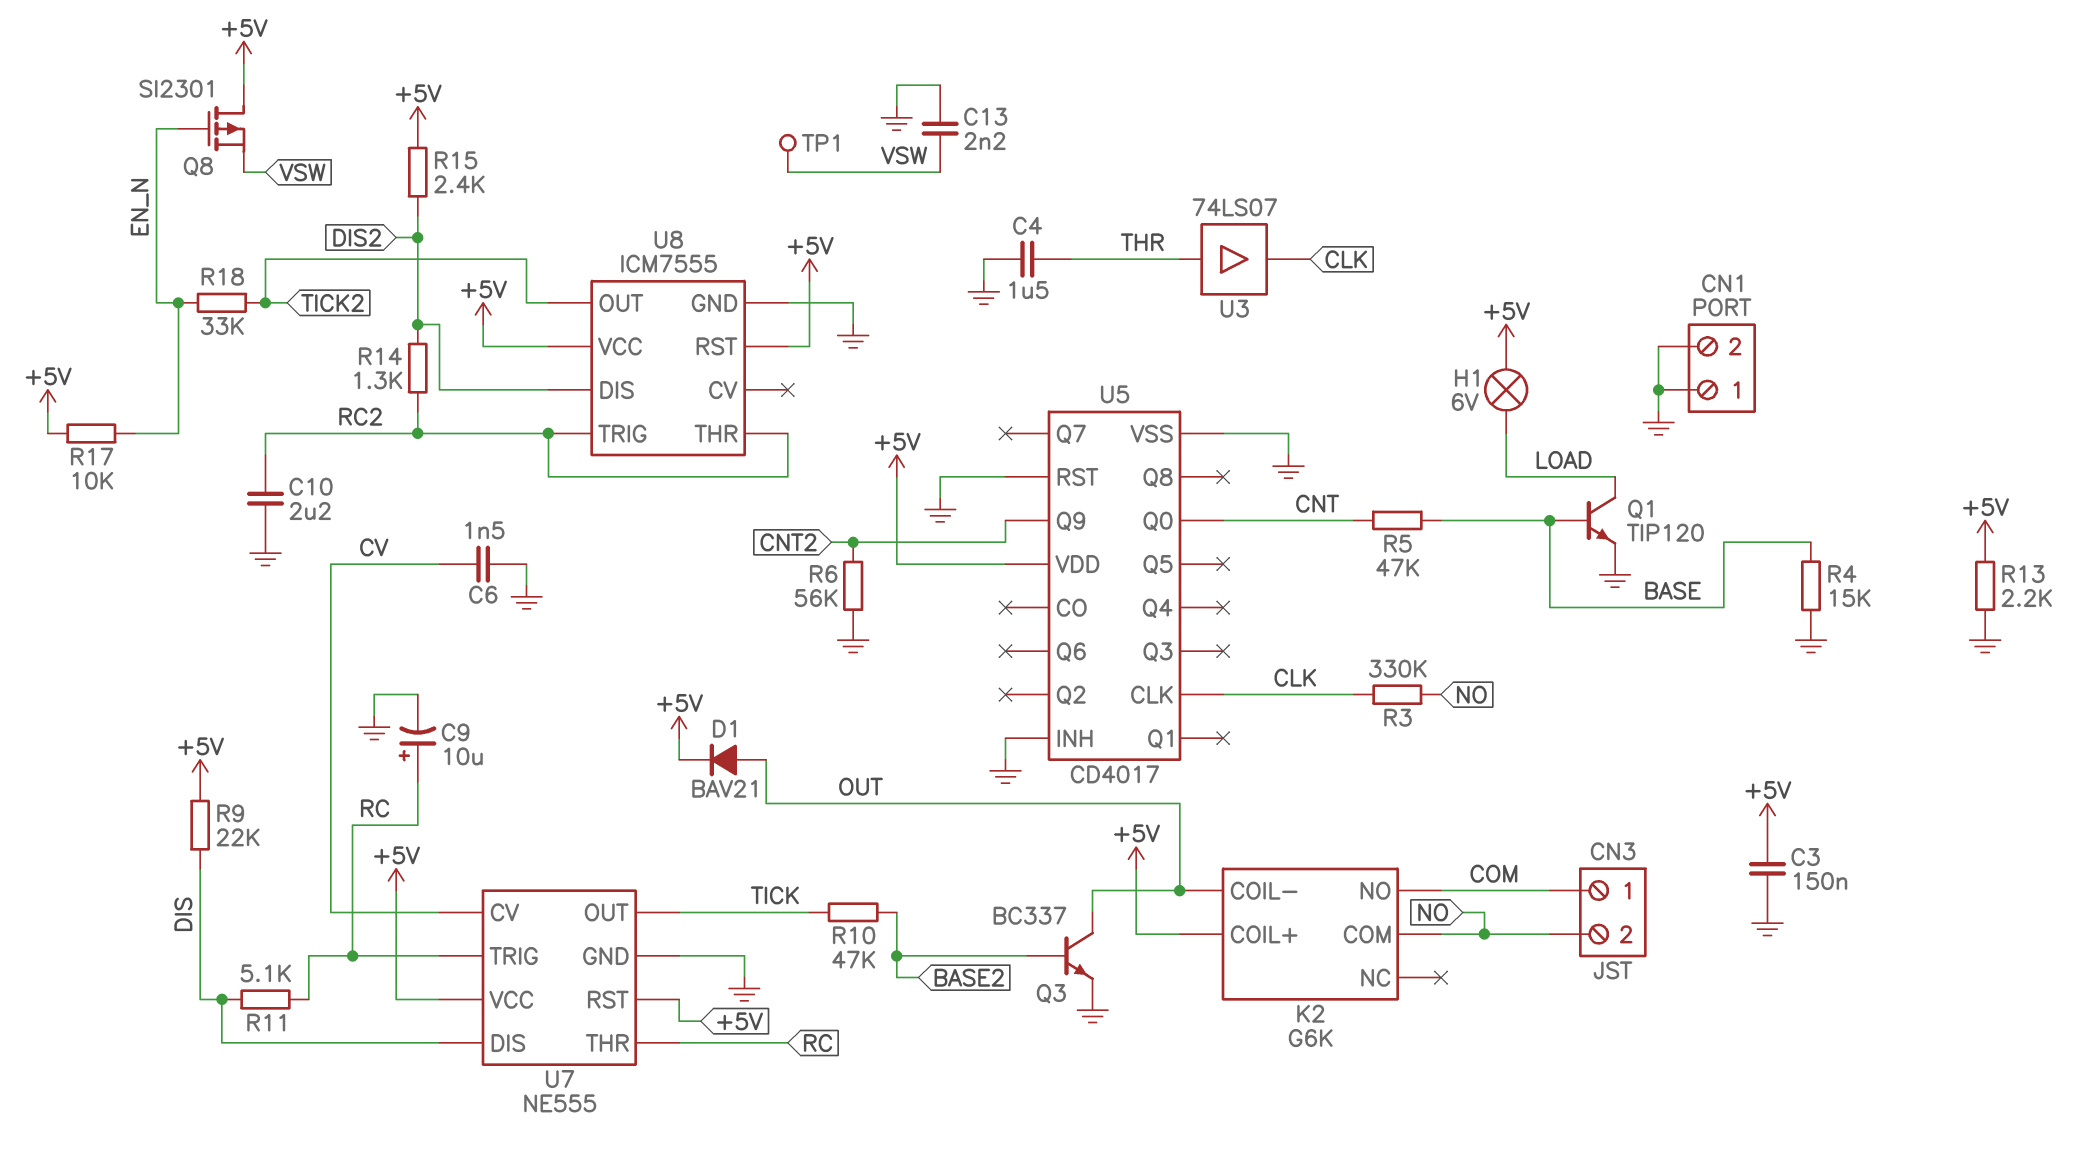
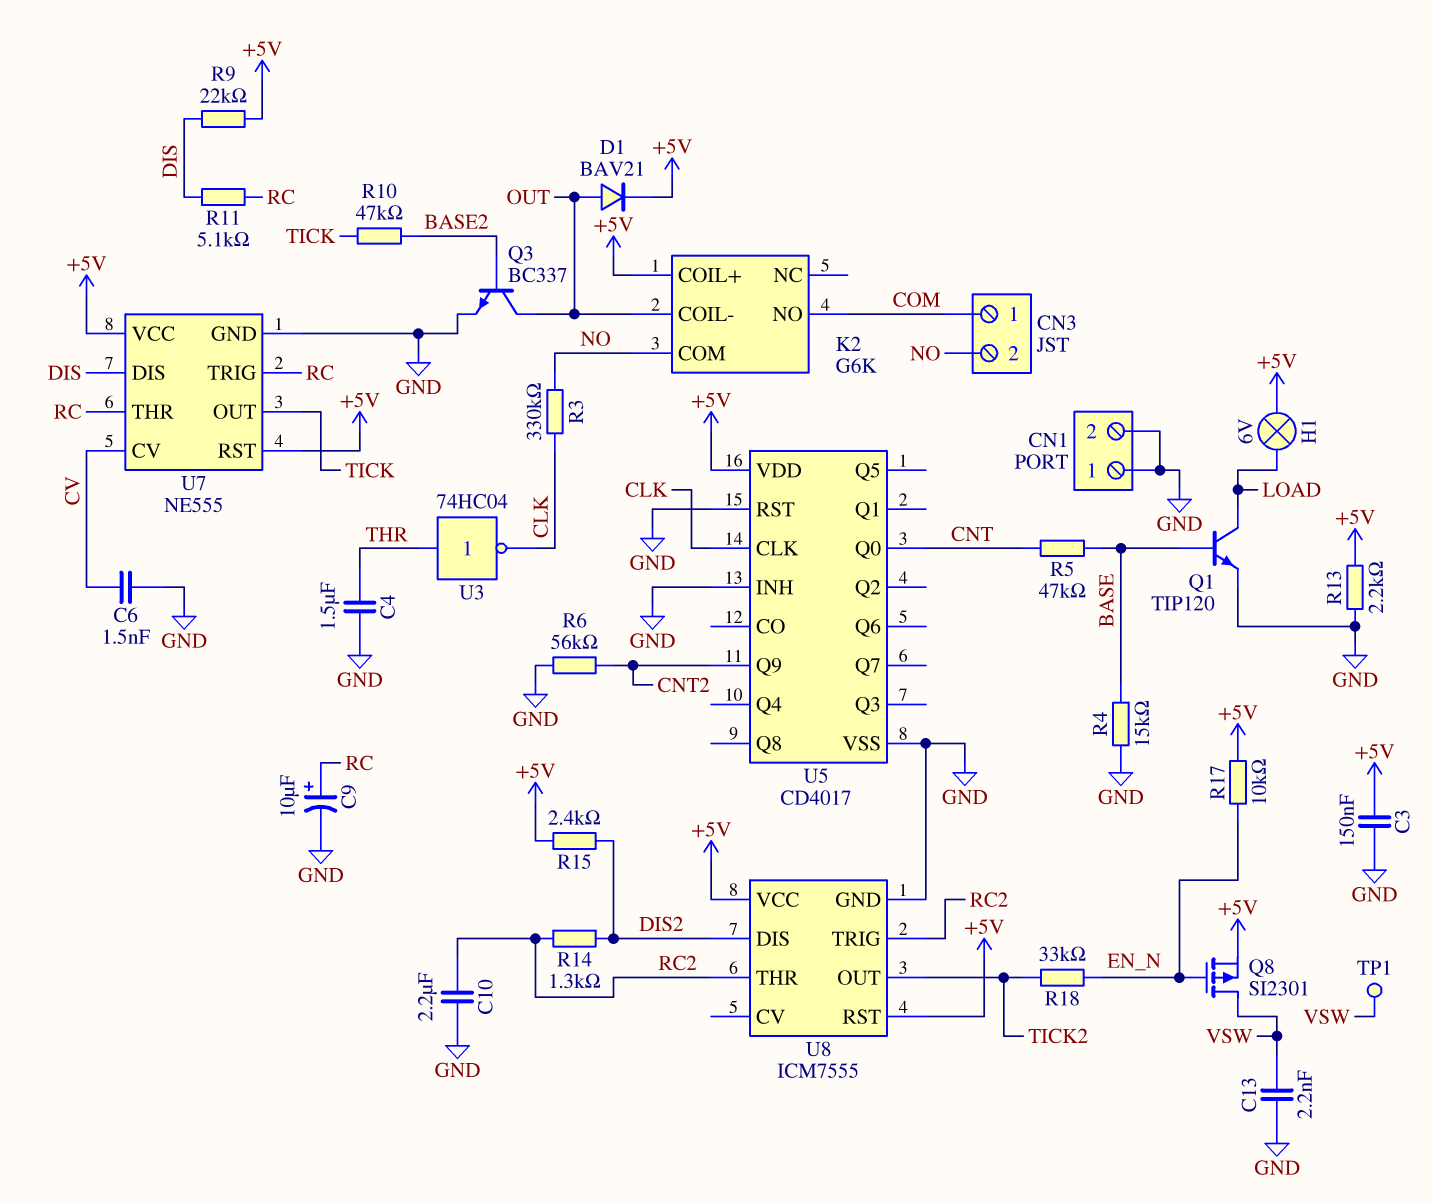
Q8: PMOS SI2301 (G EN_N, D +5V, S VSW) -> PMOS SI2301 (G EN_N, D VSW, S +5V)
U3: buffer 74LS07 (in THR, out CLK) -> NOT 74HC04 (in THR, out CLK)

